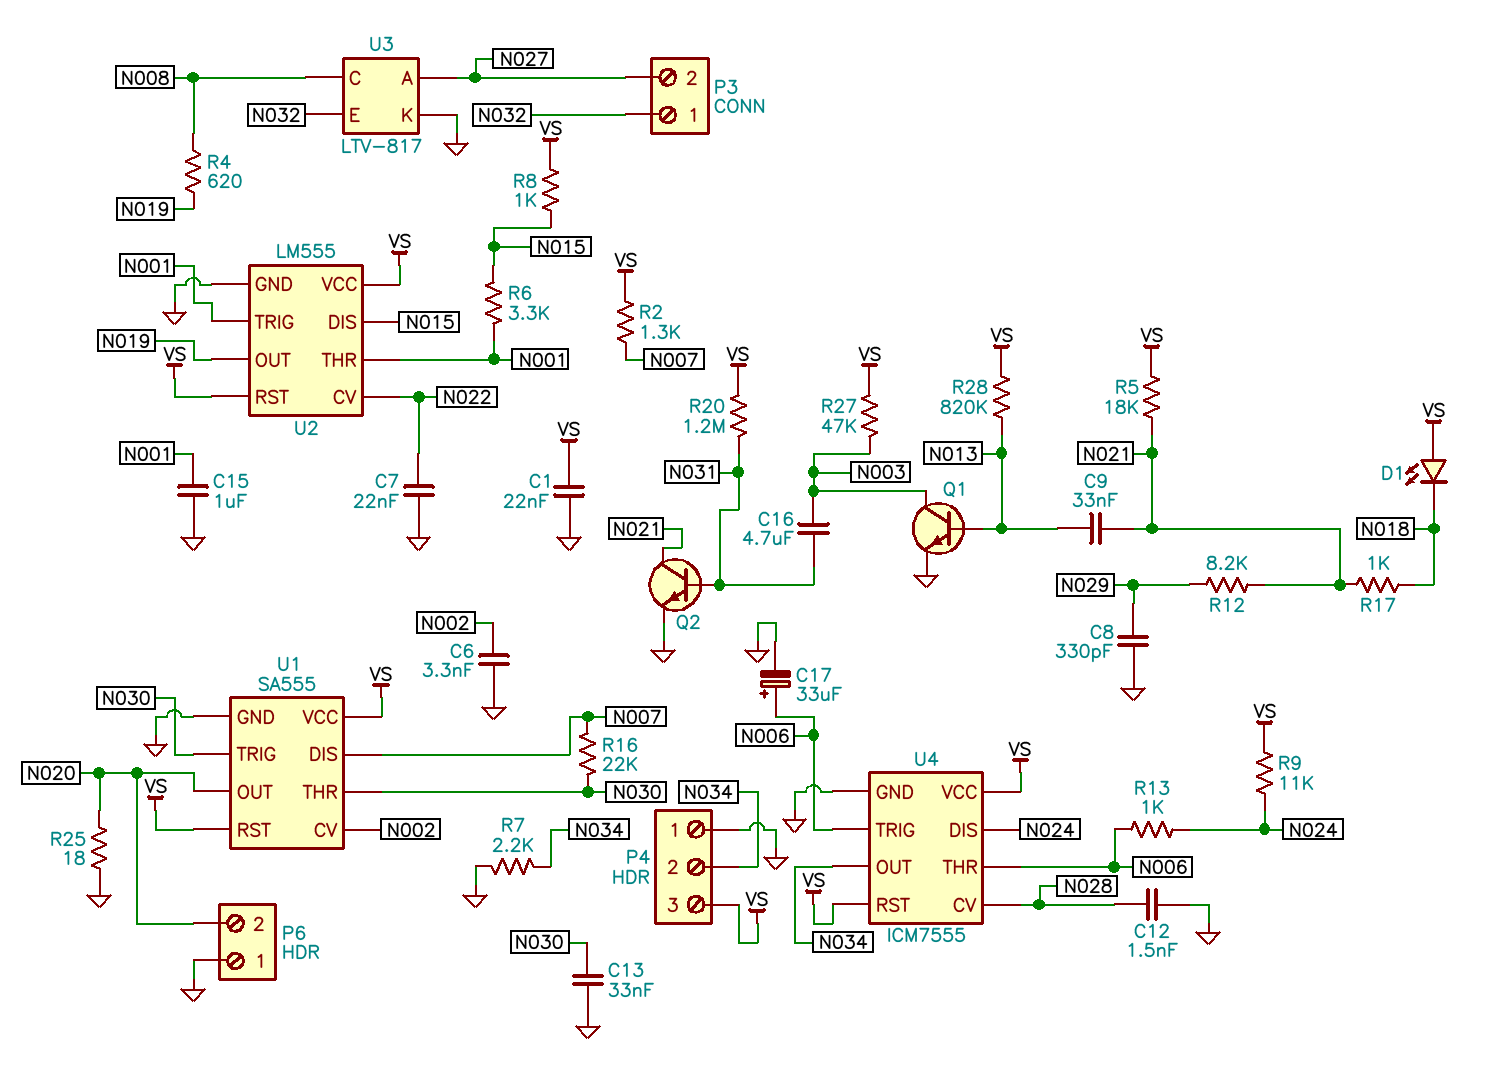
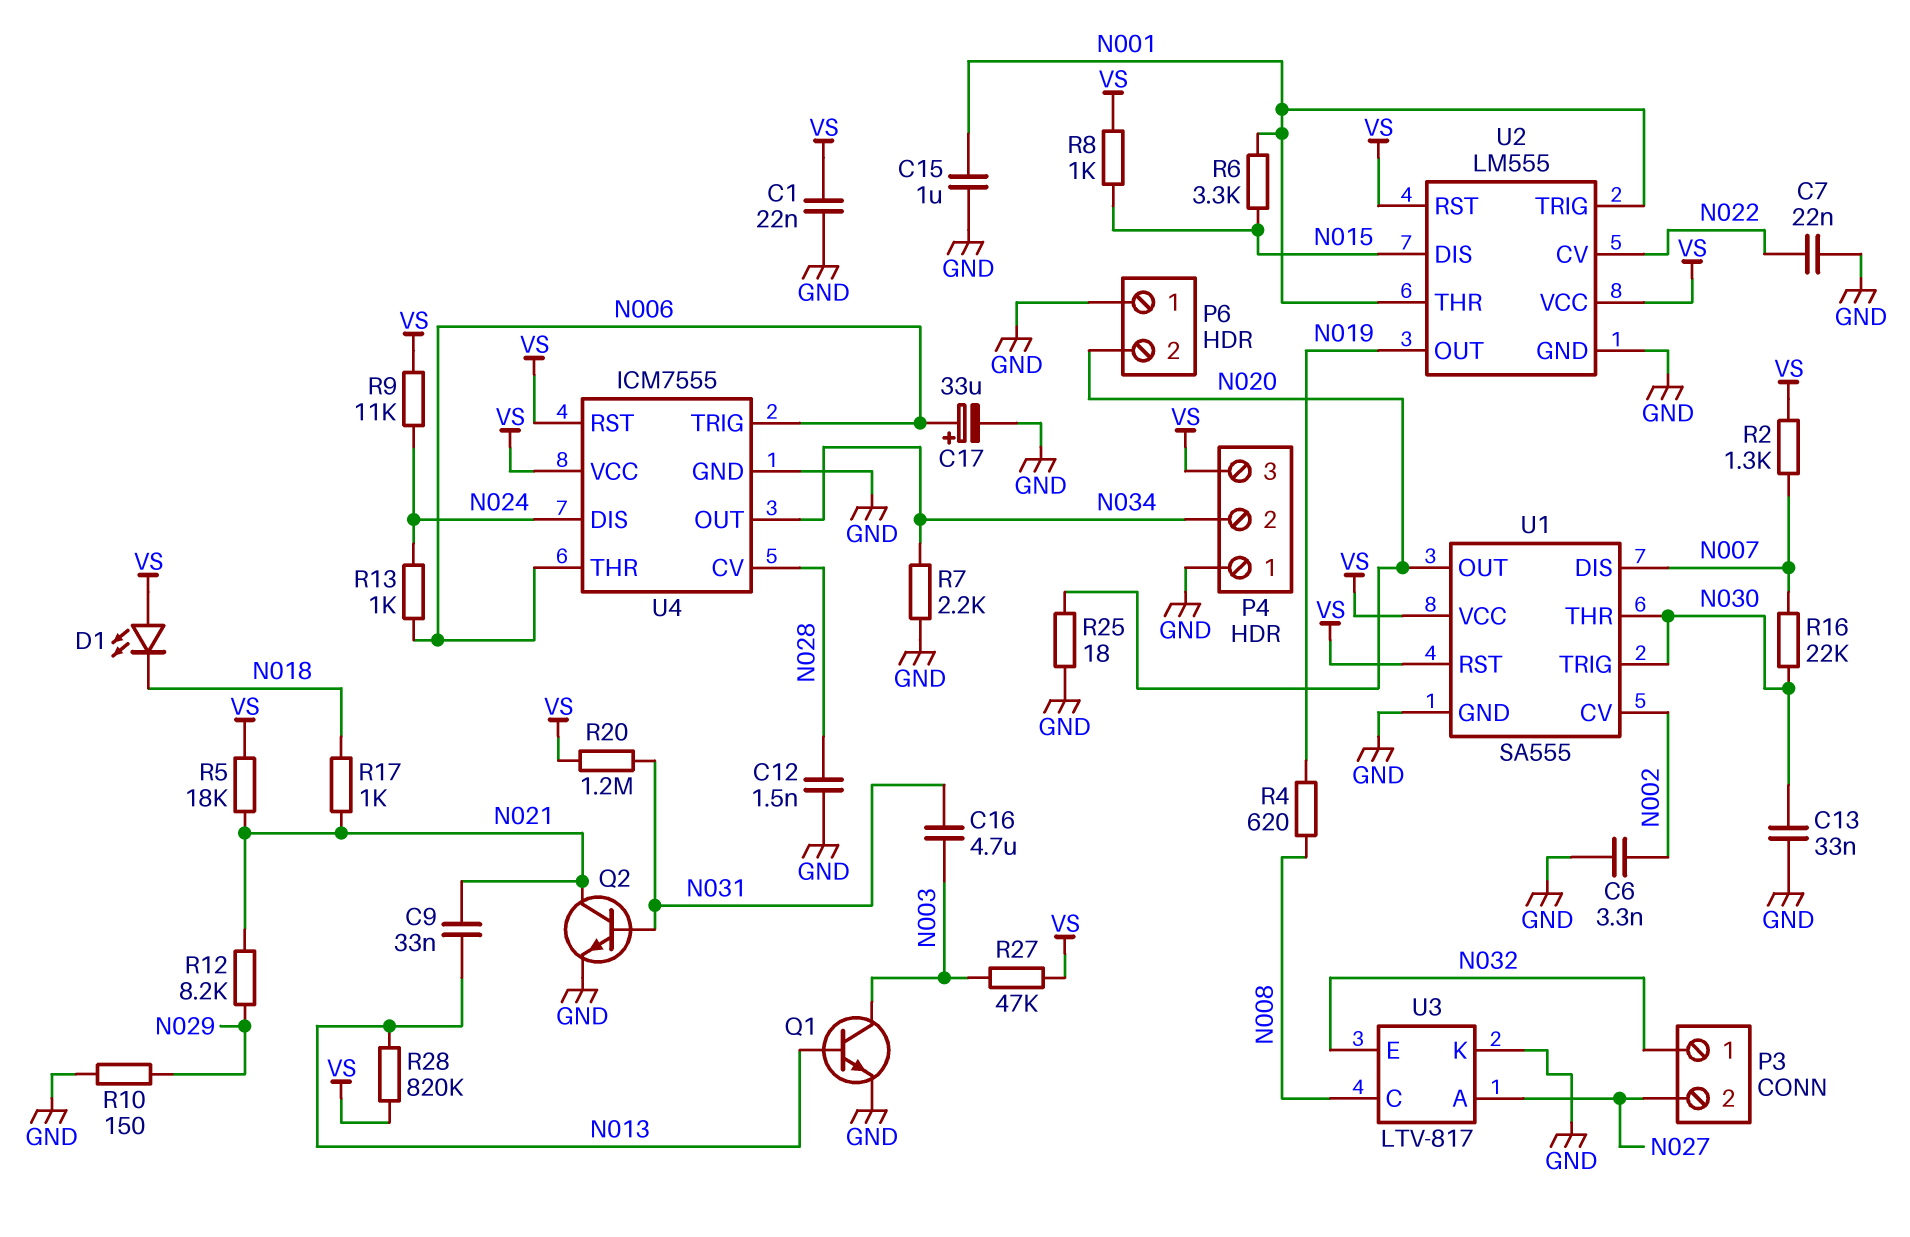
C8: 330pF (GND, N029) -> none
R10: none -> 150 (GND, N029)

